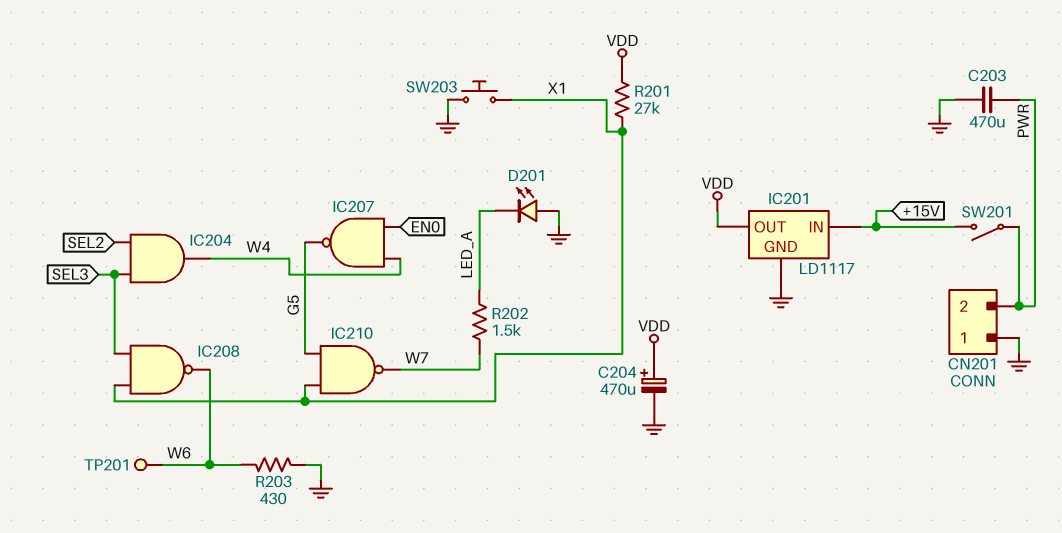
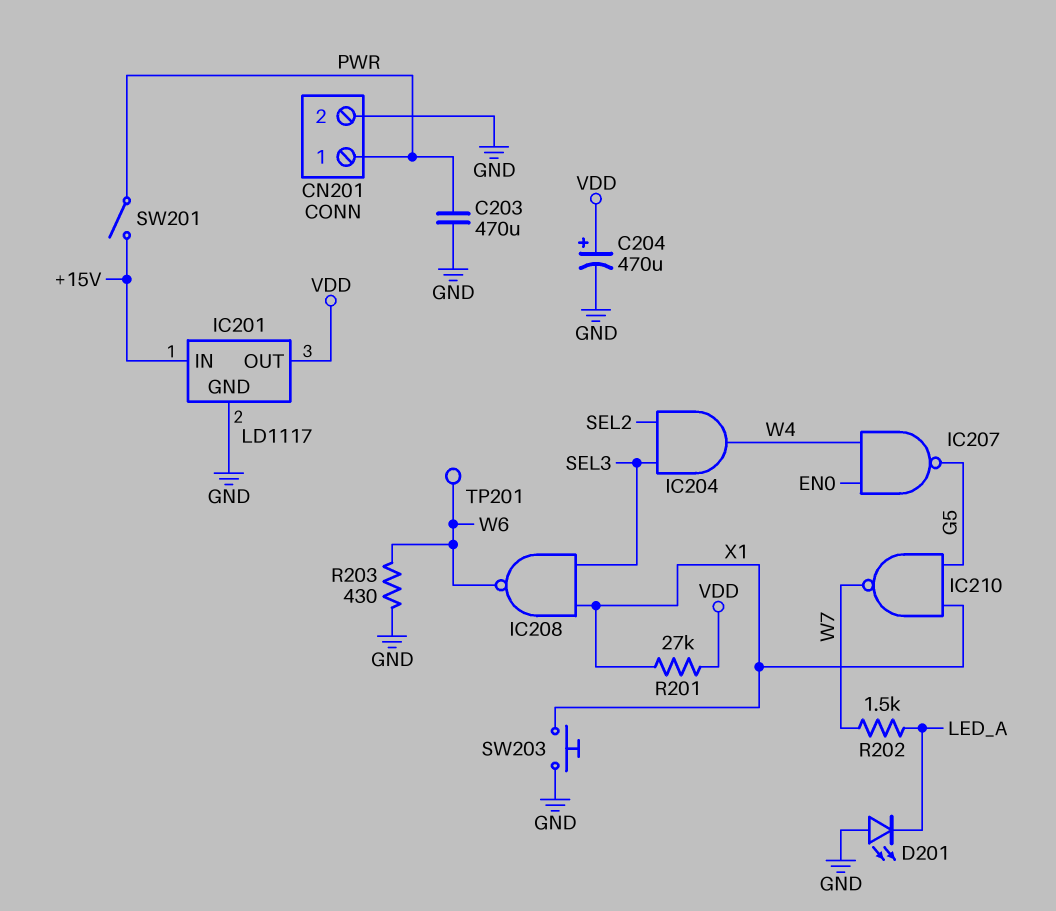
CN201 pin 1: GND -> PWR
CN201 pin 2: PWR -> GND

